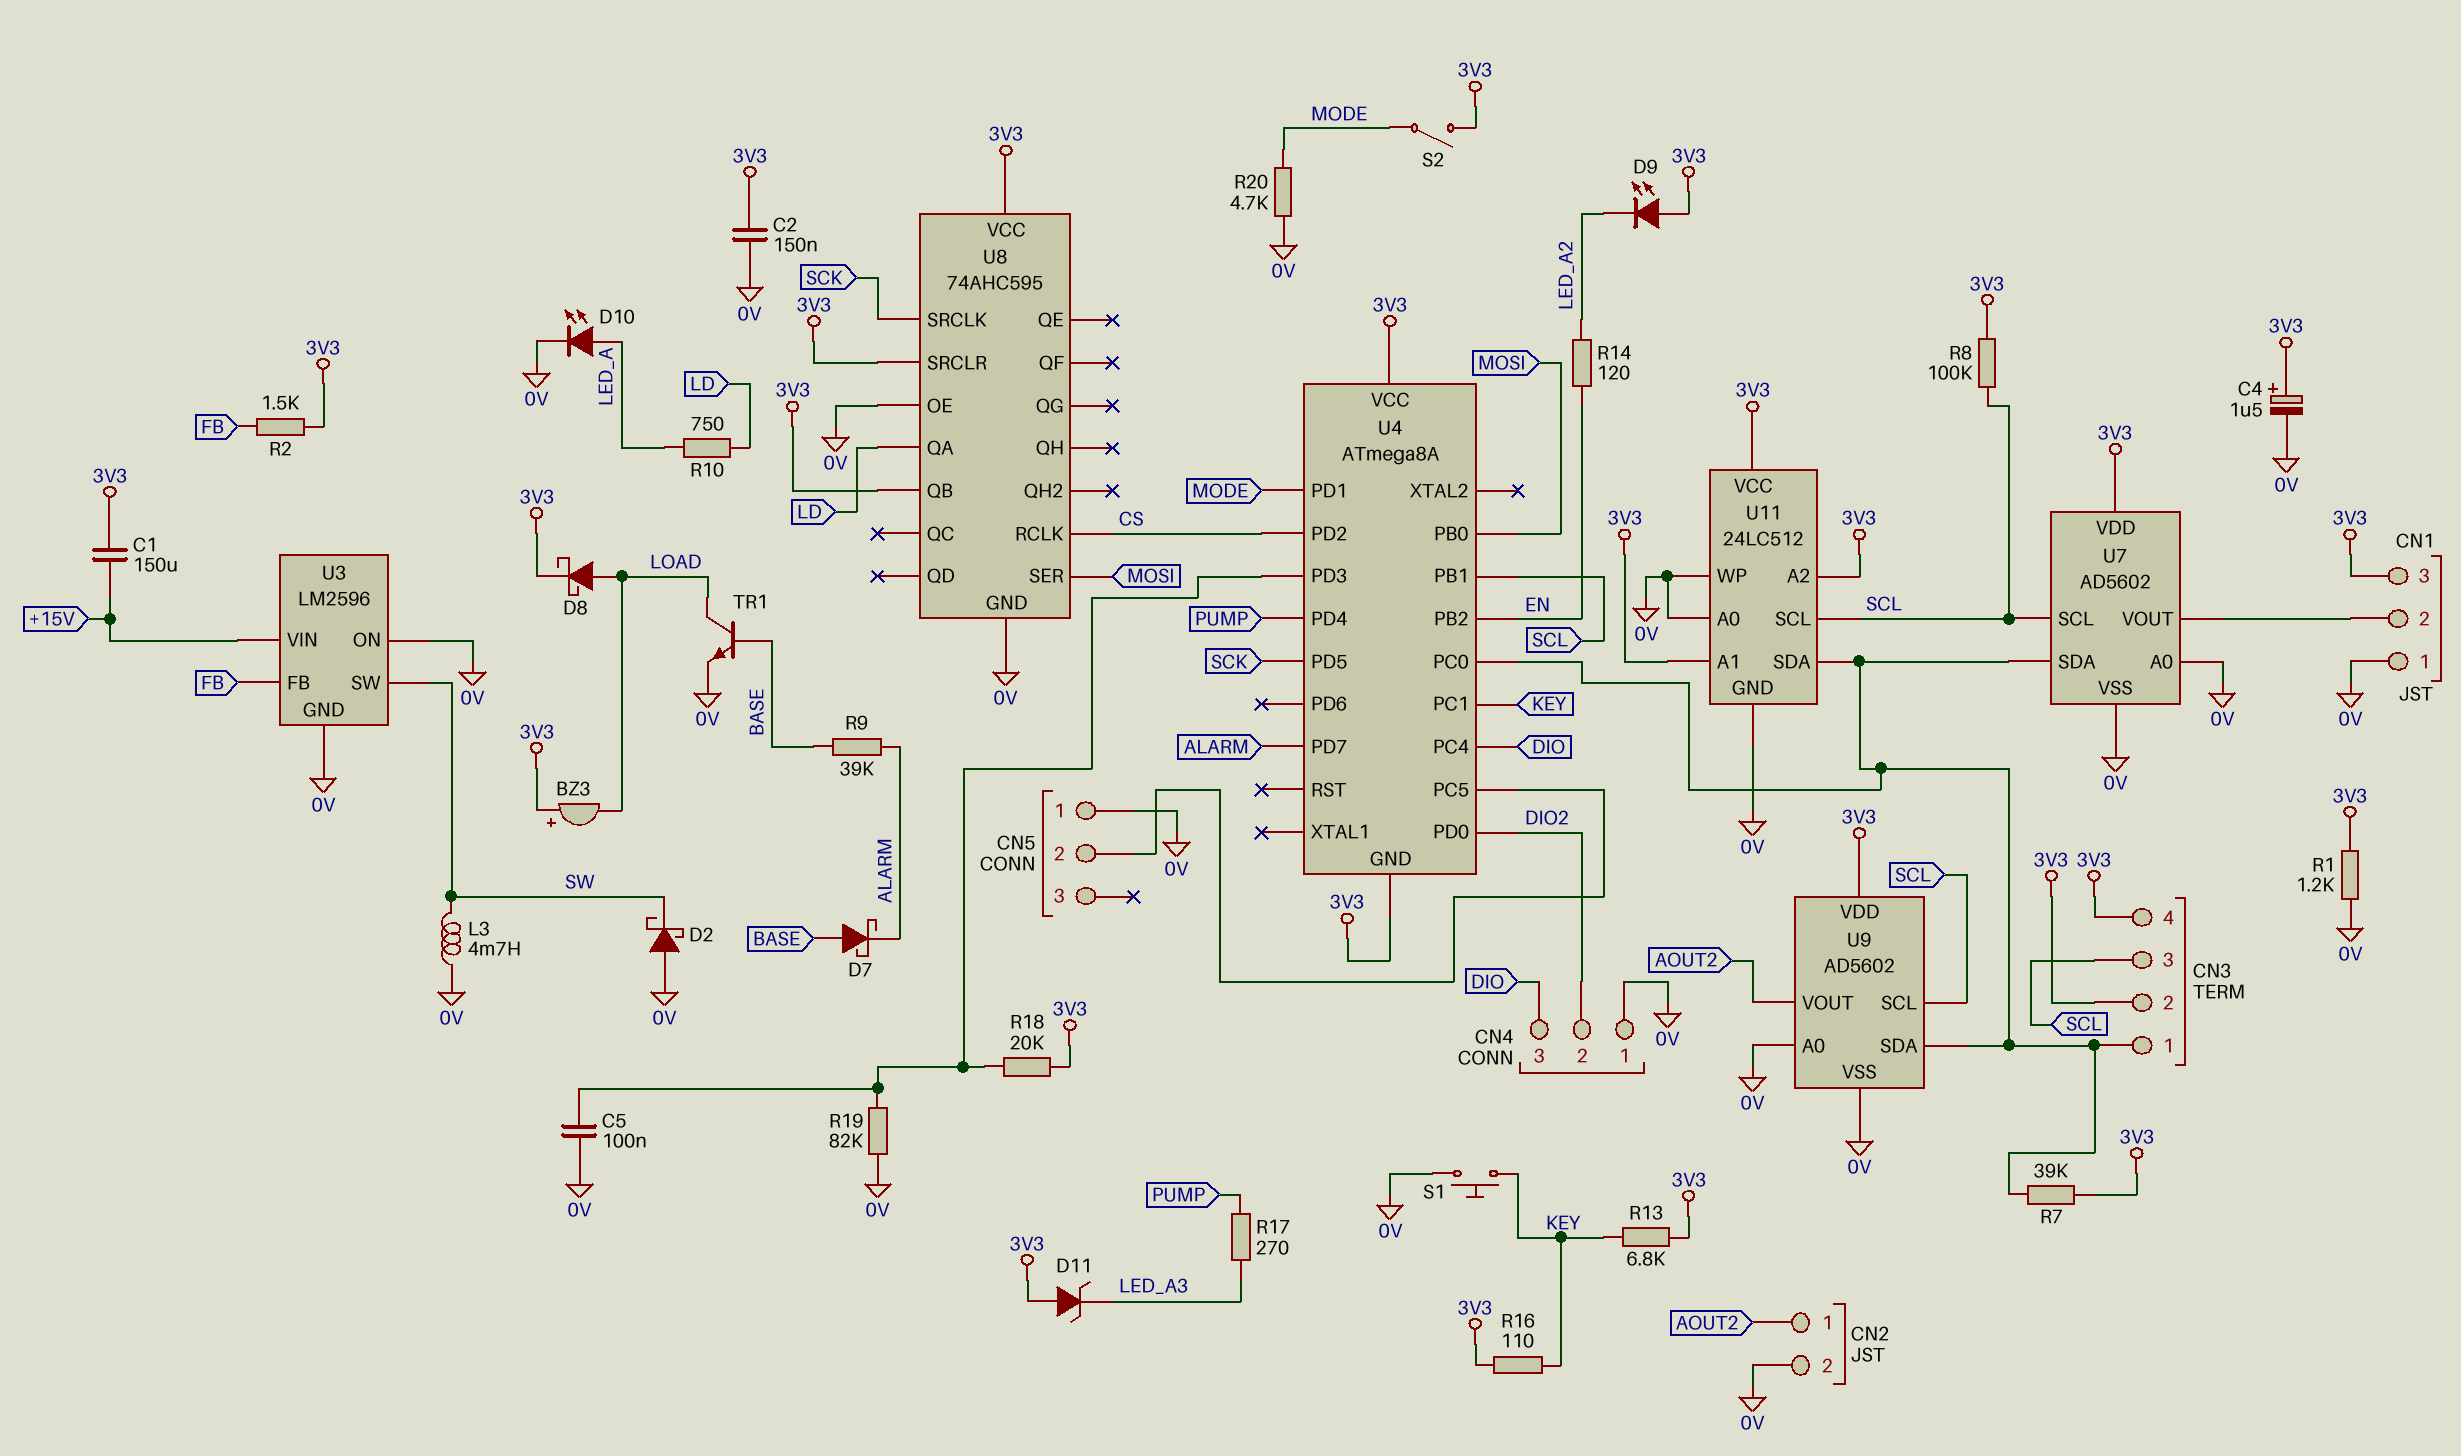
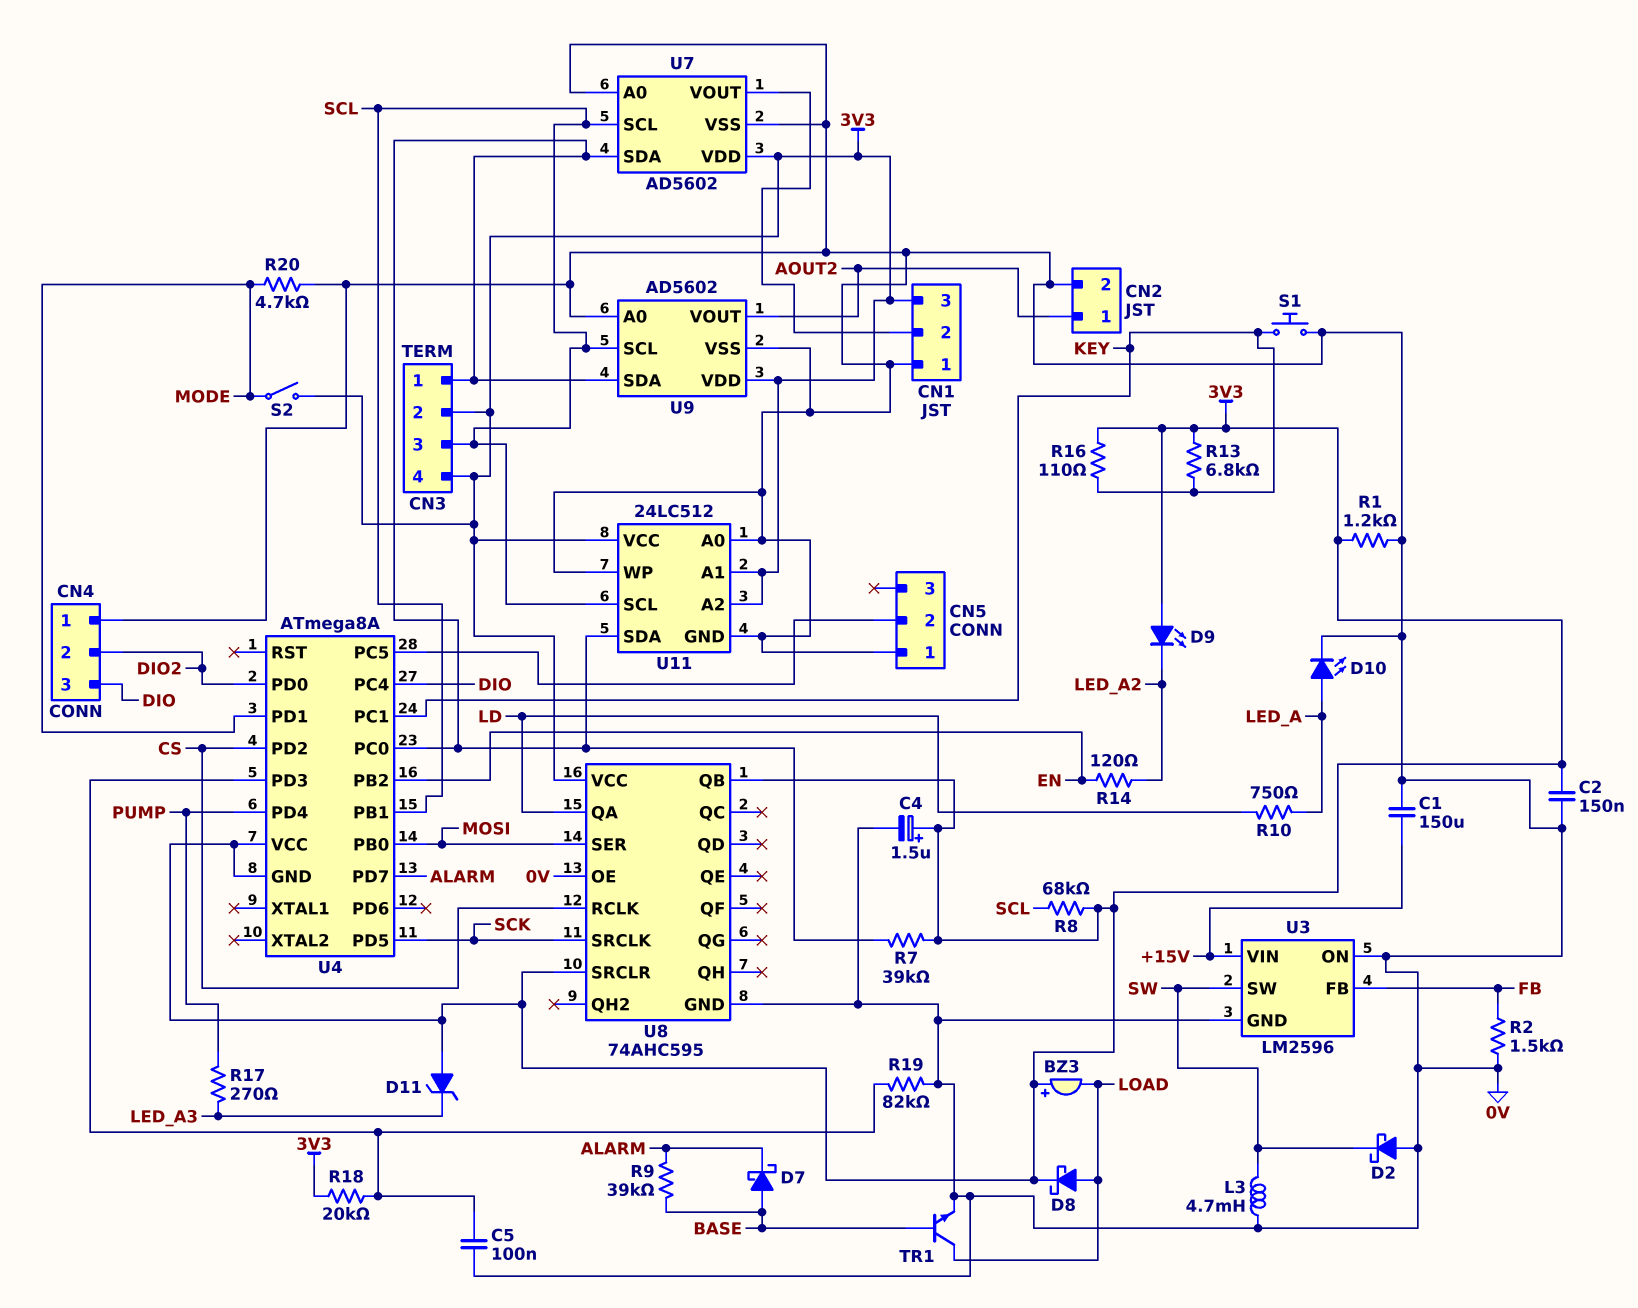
C1: 150uF (+15V, 3V3) -> 150uF (+15V, 0V)
R2: 1.5k (3V3, FB) -> 1.5k (0V, FB)
R8: 100k (3V3, SCL) -> 68k (3V3, SCL)

